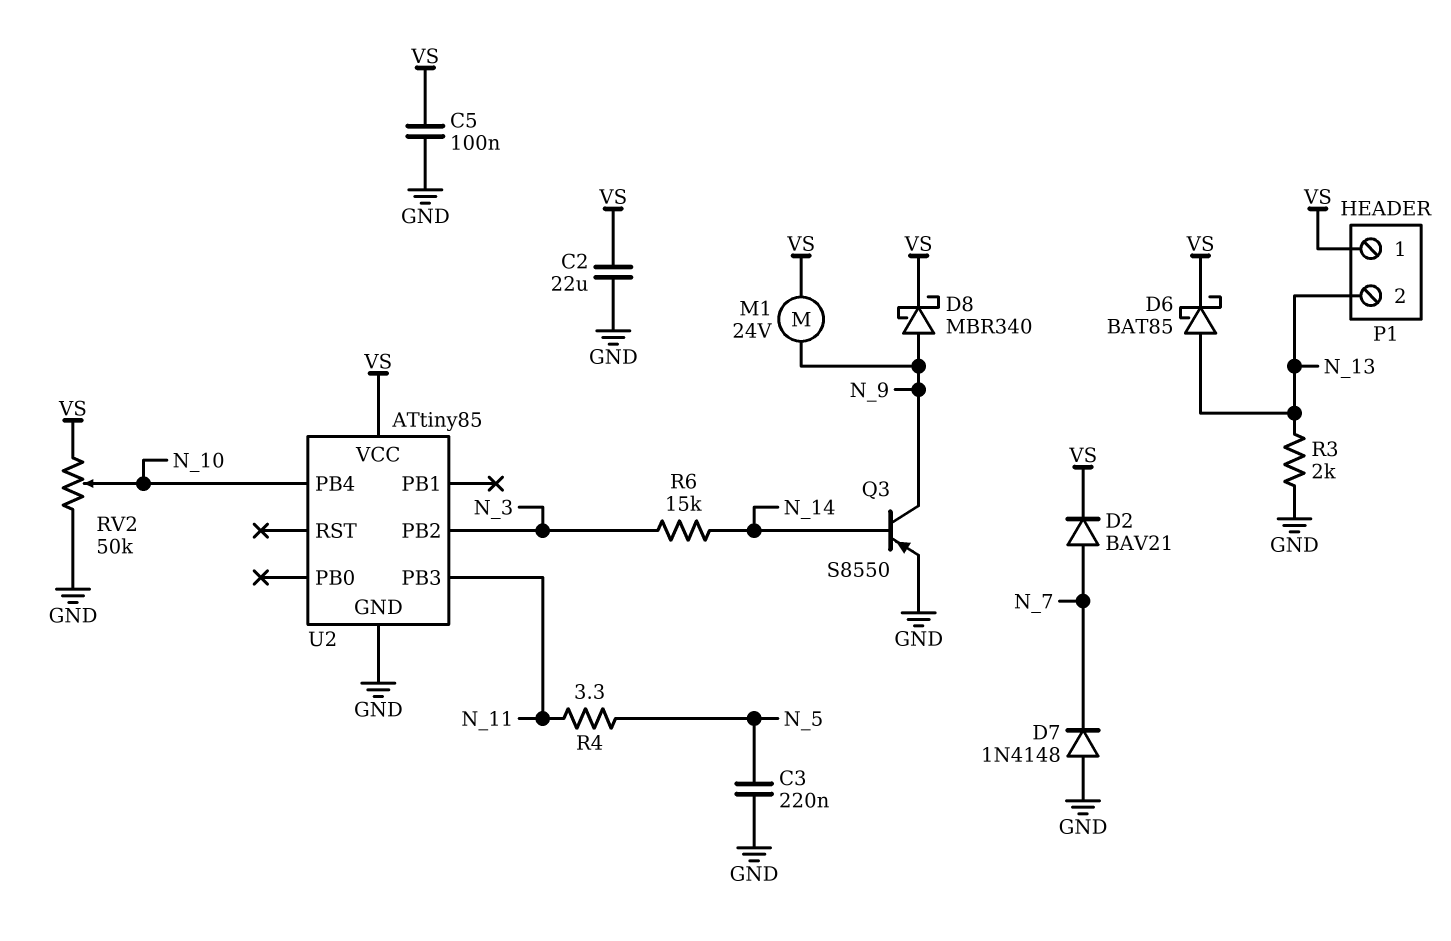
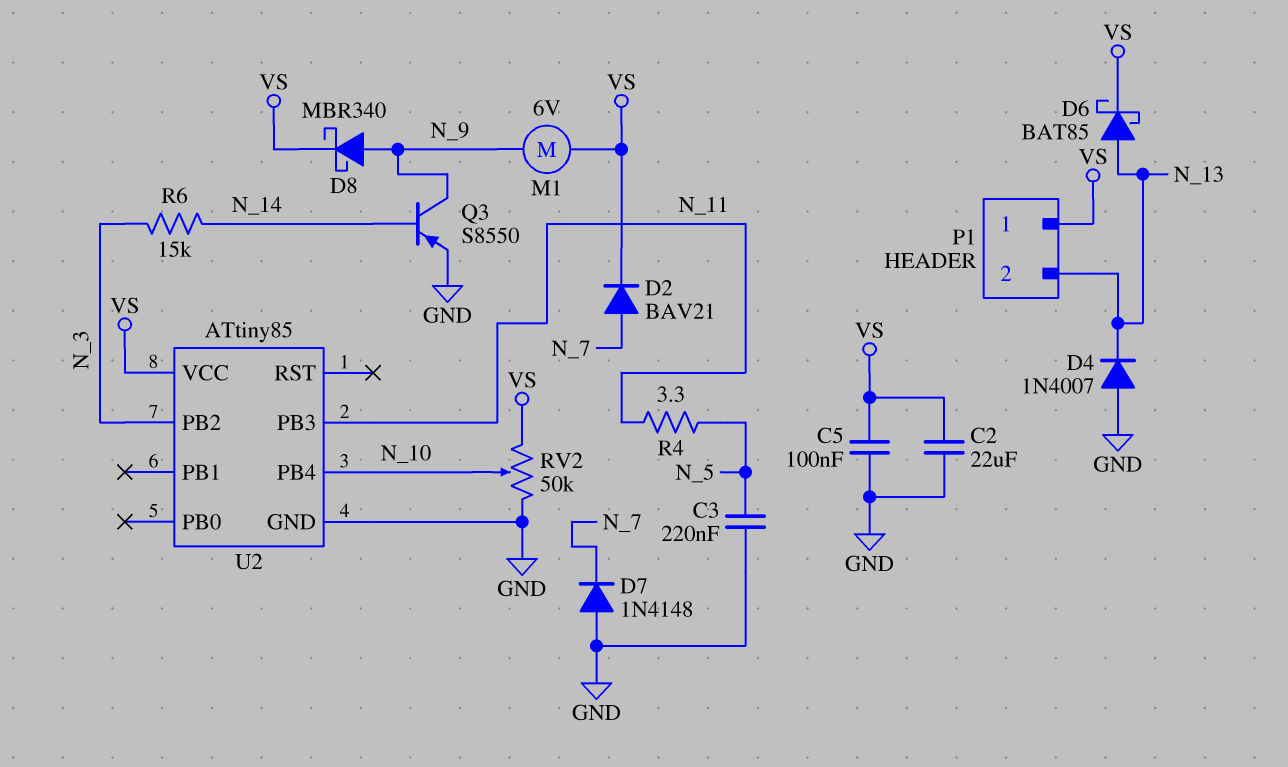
D4: none -> diode 1N4007 (A GND, K N_13)
M1: motor 24V (N_9, VS) -> motor 6V (N_9, VS)
R3: 2k (GND, N_13) -> none

